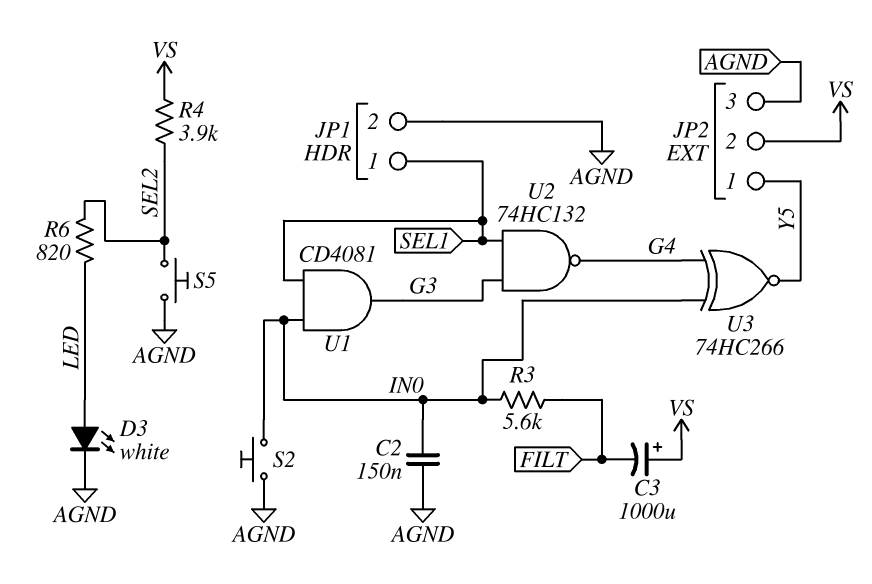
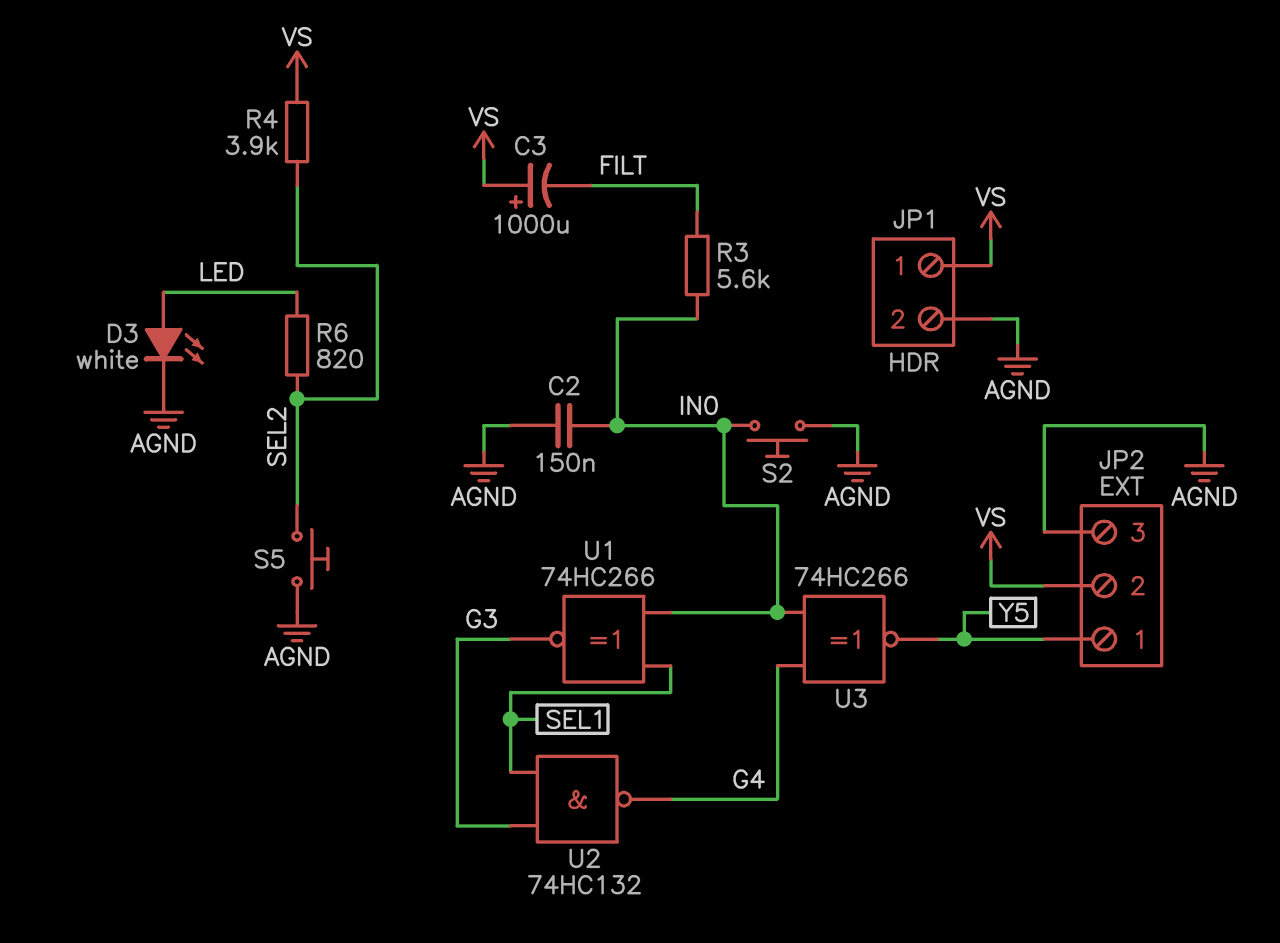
JP1 pin 1: SEL1 -> VS
U1: AND CD4081 (in IN0, in SEL1, out G3) -> XNOR 74HC266 (in IN0, in SEL1, out G3)

